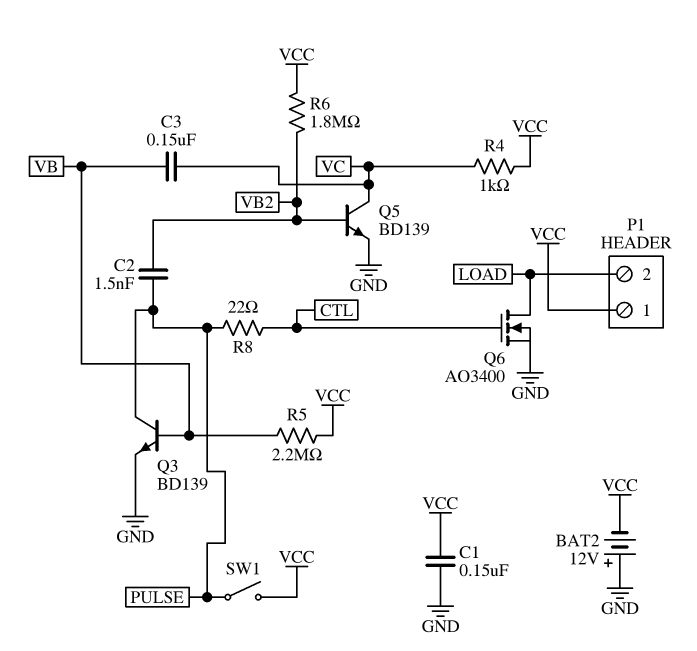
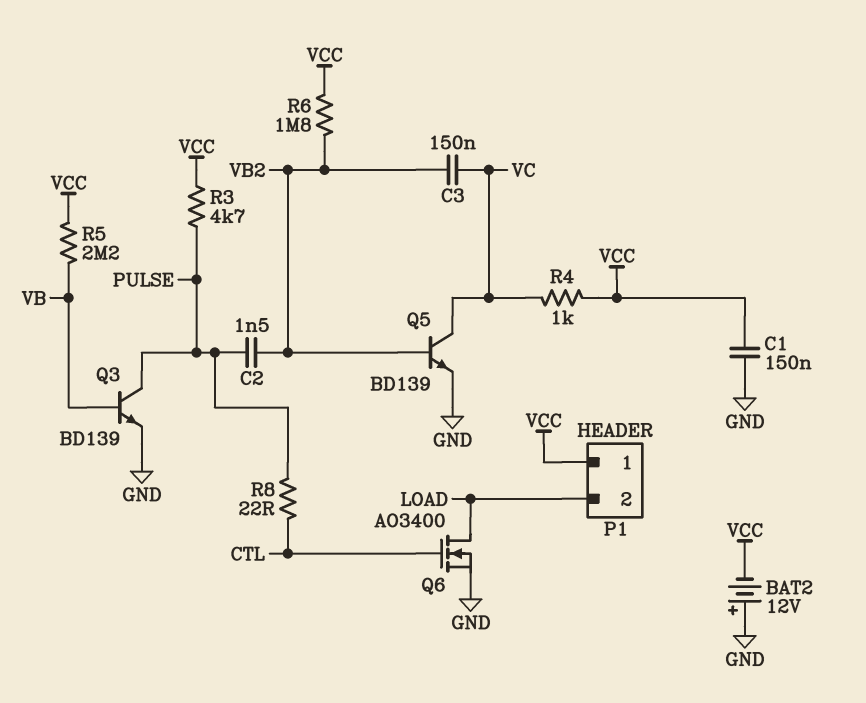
C3: 150nF (VB, VC) -> 150nF (VB2, VC)
R3: none -> 4.7k (PULSE, VCC)
SW1: switch (PULSE, VCC) -> none

